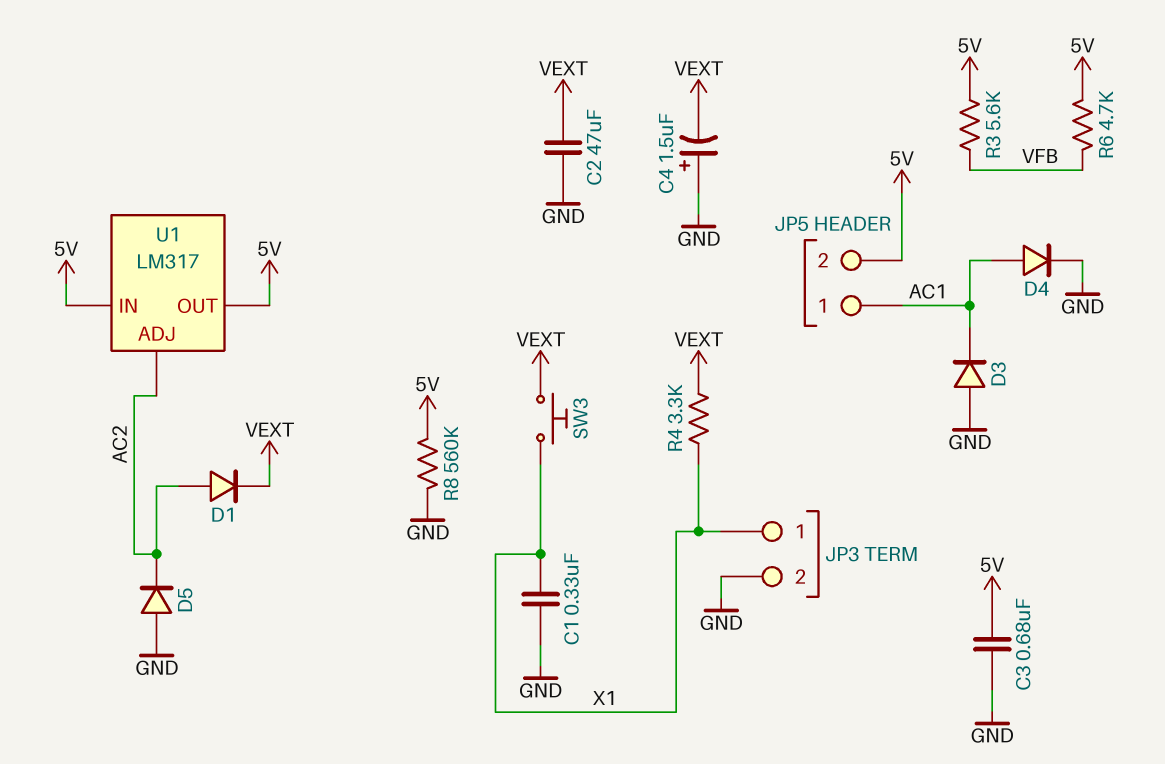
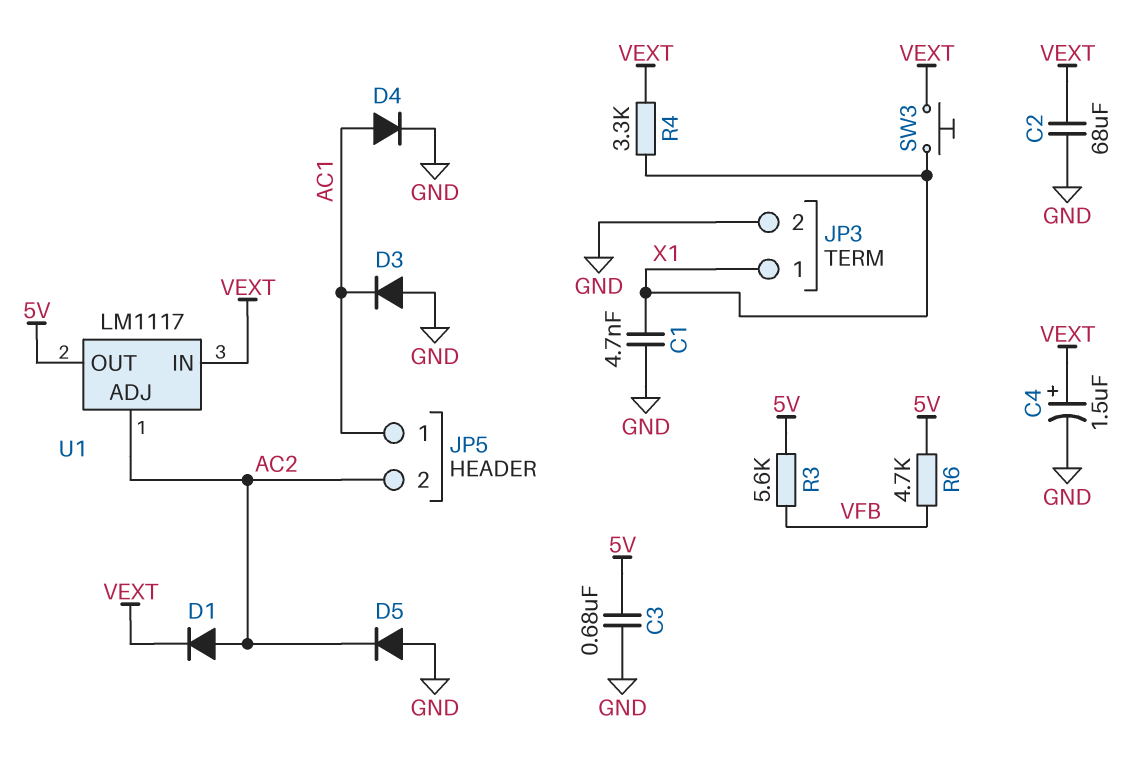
C1: 330nF (GND, X1) -> 4.7nF (GND, X1)
C2: 47uF (GND, VEXT) -> 68uF (GND, VEXT)
C4: 1.5uF (plus GND, minus VEXT) -> 1.5uF (plus VEXT, minus GND)
JP5 pin 2: 5V -> AC2
R8: 560k (5V, GND) -> none
U1: LM317 -> LM1117
U1 pin IN: 5V -> VEXT

